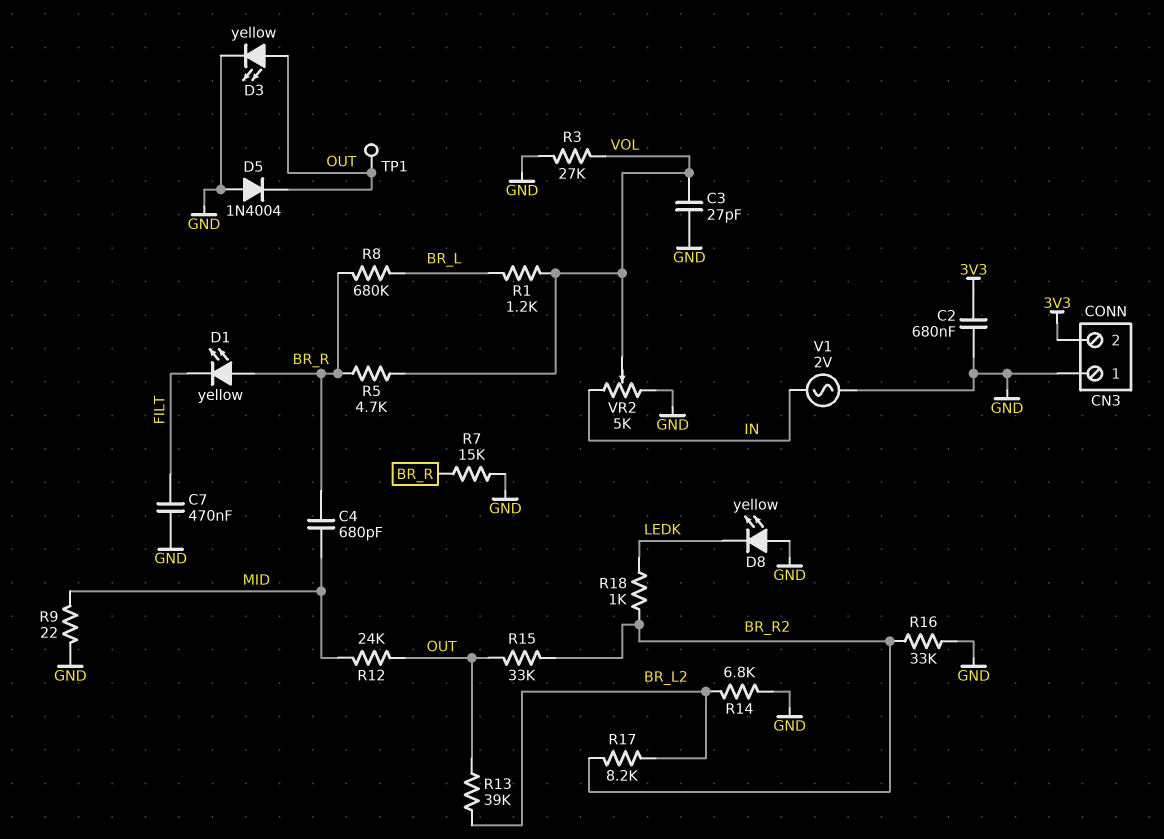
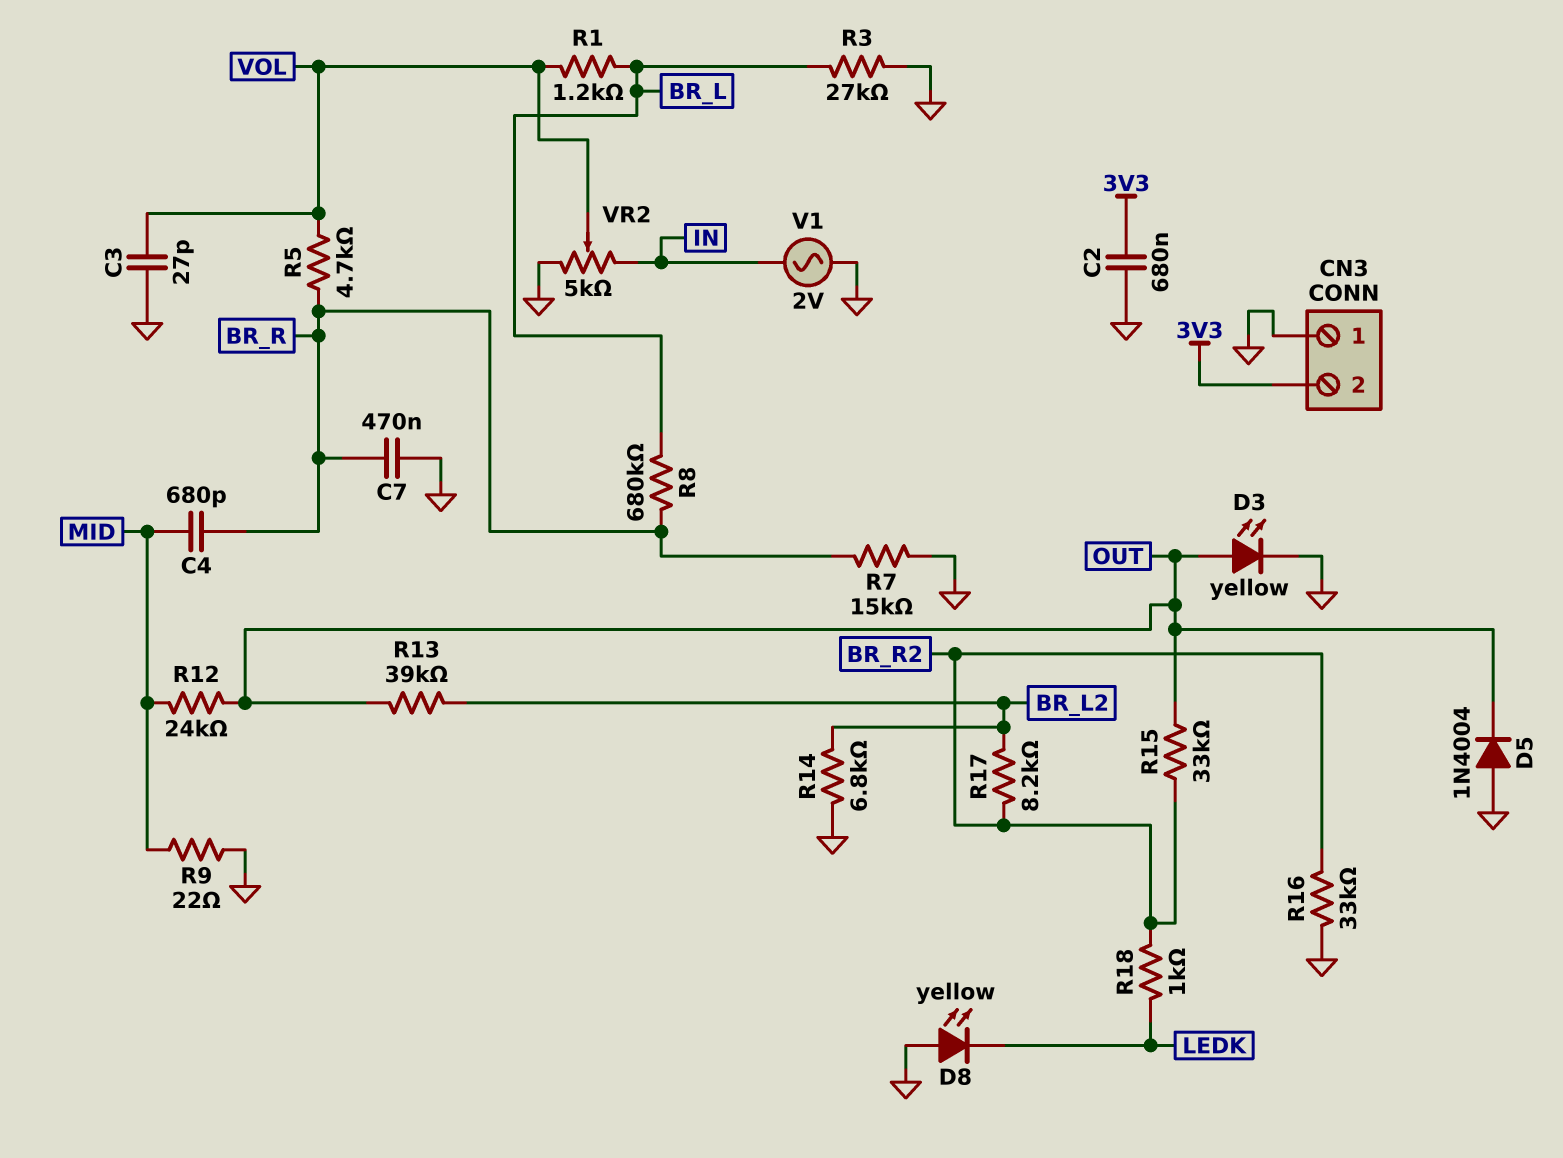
C7: 470nF (FILT, GND) -> 470nF (BR_R, GND)
D1: LED yellow (A BR_R, K FILT) -> none
R3: 27k (GND, VOL) -> 27k (BR_L, GND)
TP1: test point (OUT) -> none

